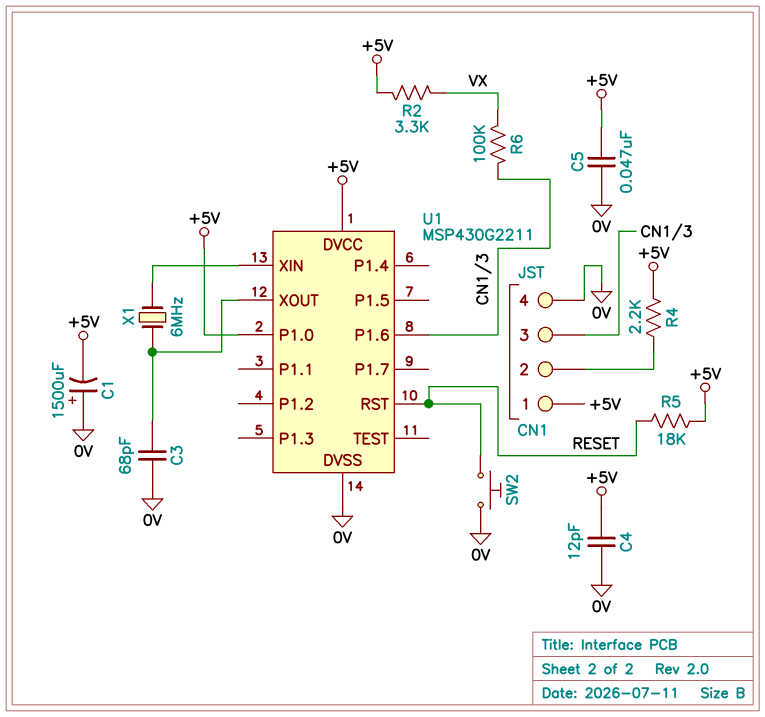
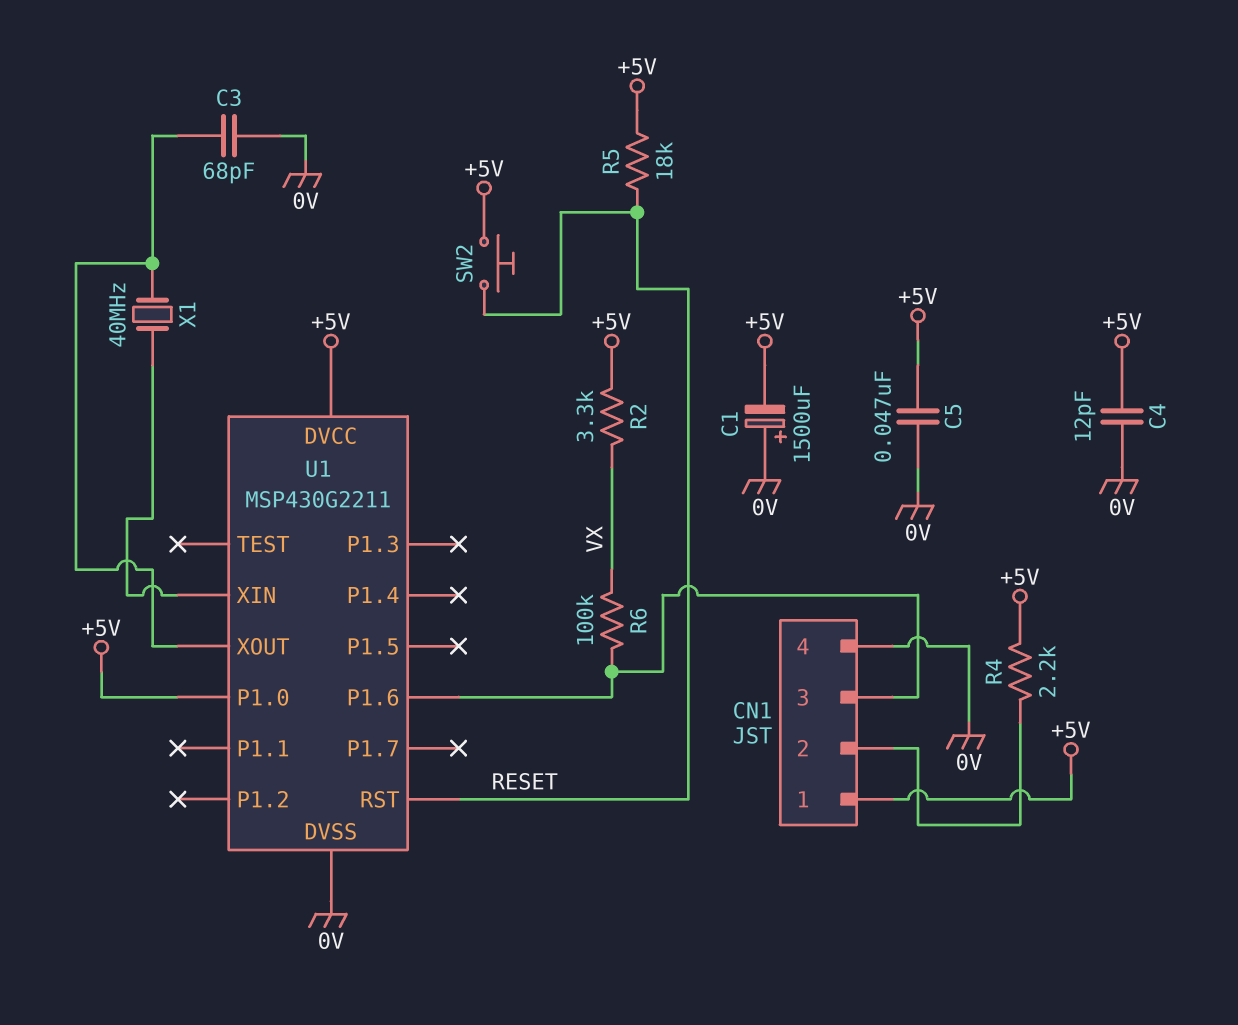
SW2: button (0V, RESET) -> button (+5V, RESET)
X1: 6MHz (U1/XIN, U1/XOUT) -> 40MHz (U1/XIN, U1/XOUT)

